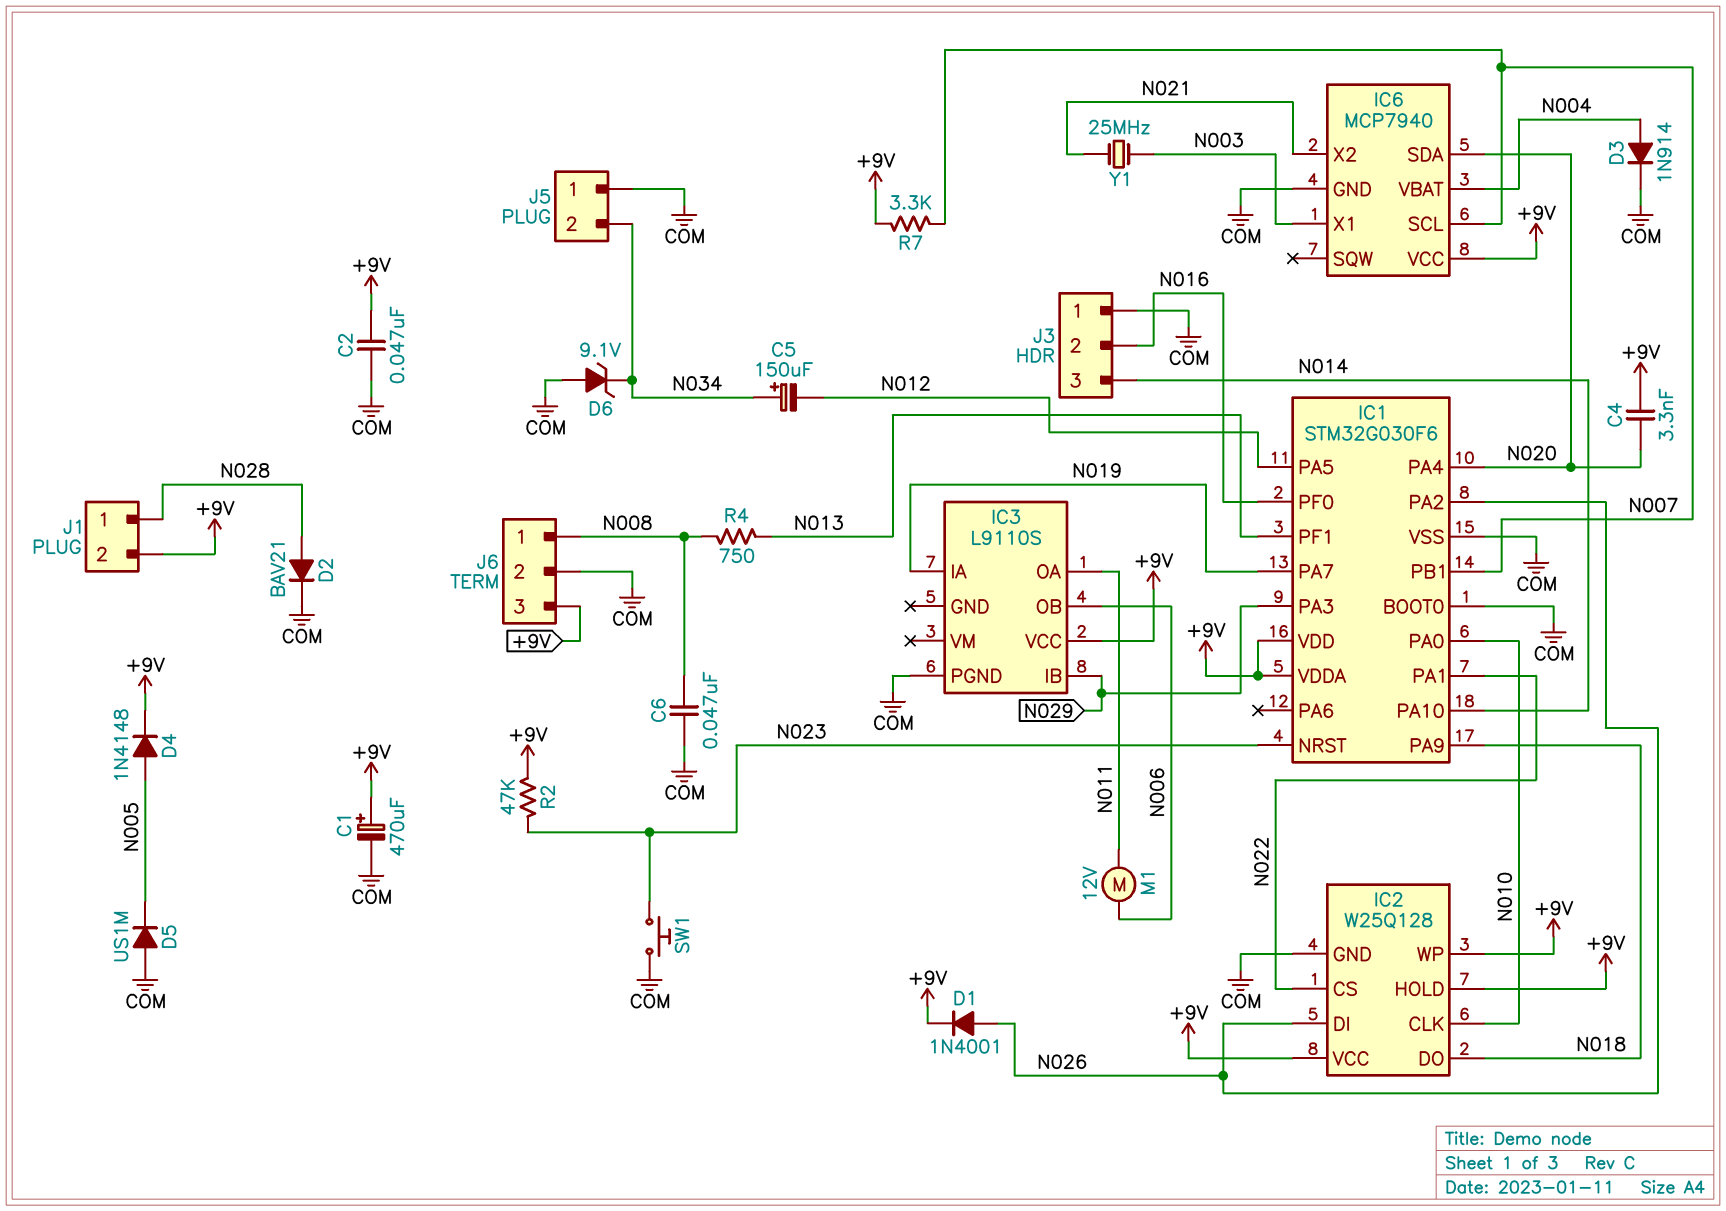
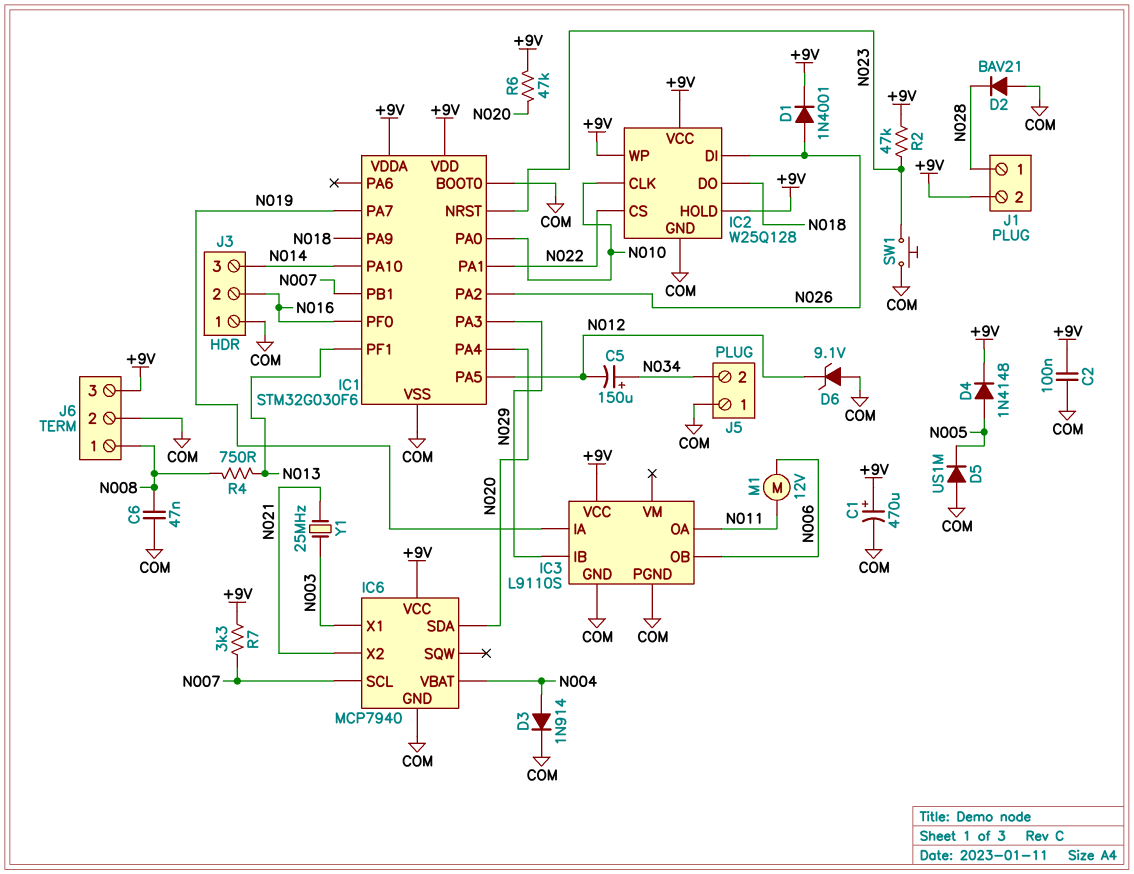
C2: 47nF (+9V, COM) -> 100nF (+9V, COM)
C4: 3.3nF (+9V, N020) -> none
D2: diode BAV21 (A N028, K COM) -> diode BAV21 (A COM, K N028)
D6: zener 9.1V (A COM, K N034) -> zener 9.1V (A COM, K N012)
IC3 pin GND: none -> COM
R6: none -> 47k (+9V, N020)

